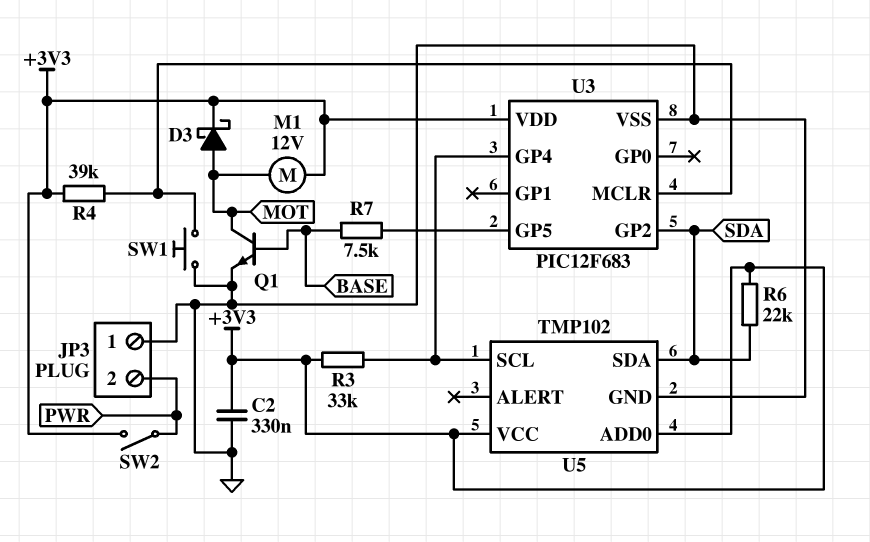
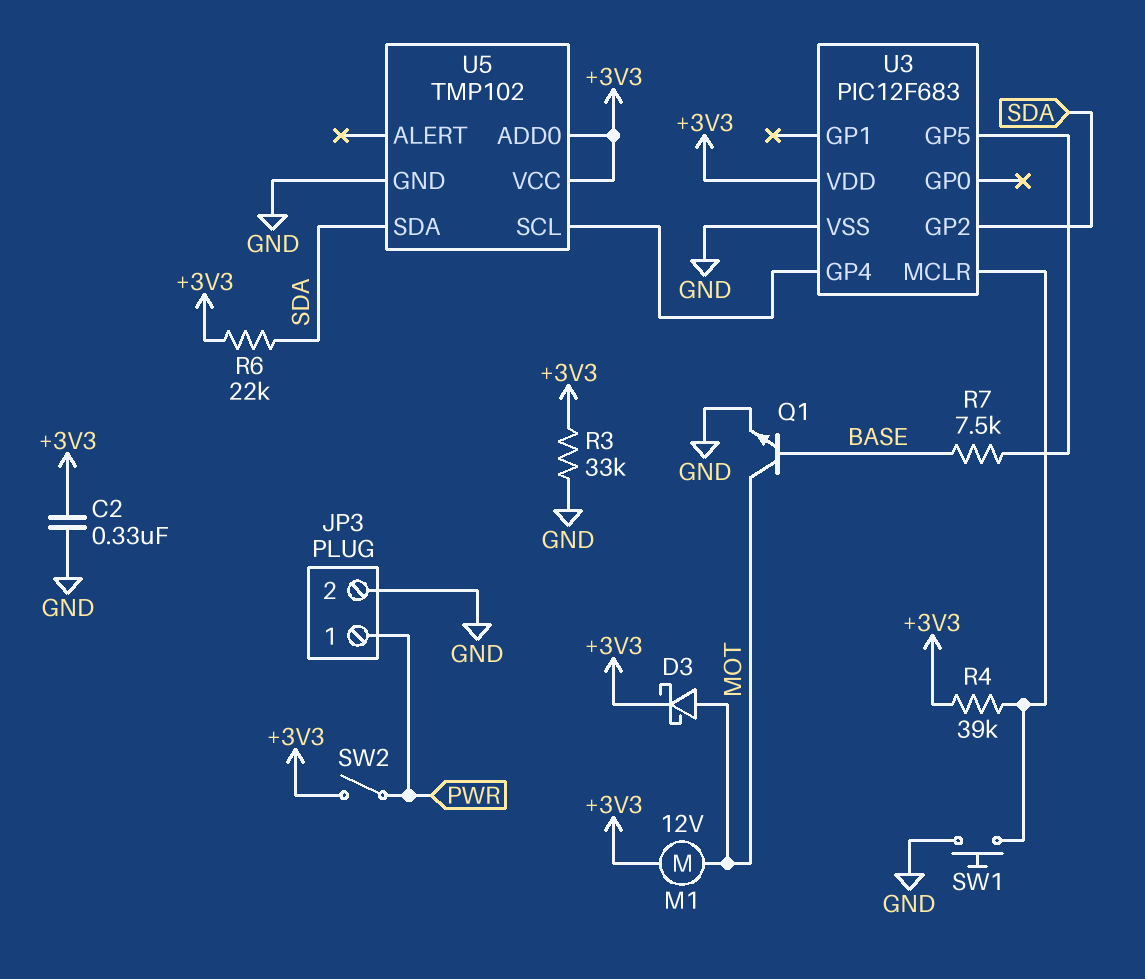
JP3 pin 1: GND -> PWR
JP3 pin 2: PWR -> GND
R3: 33k (+3V3, U3/GP4) -> 33k (+3V3, GND)

